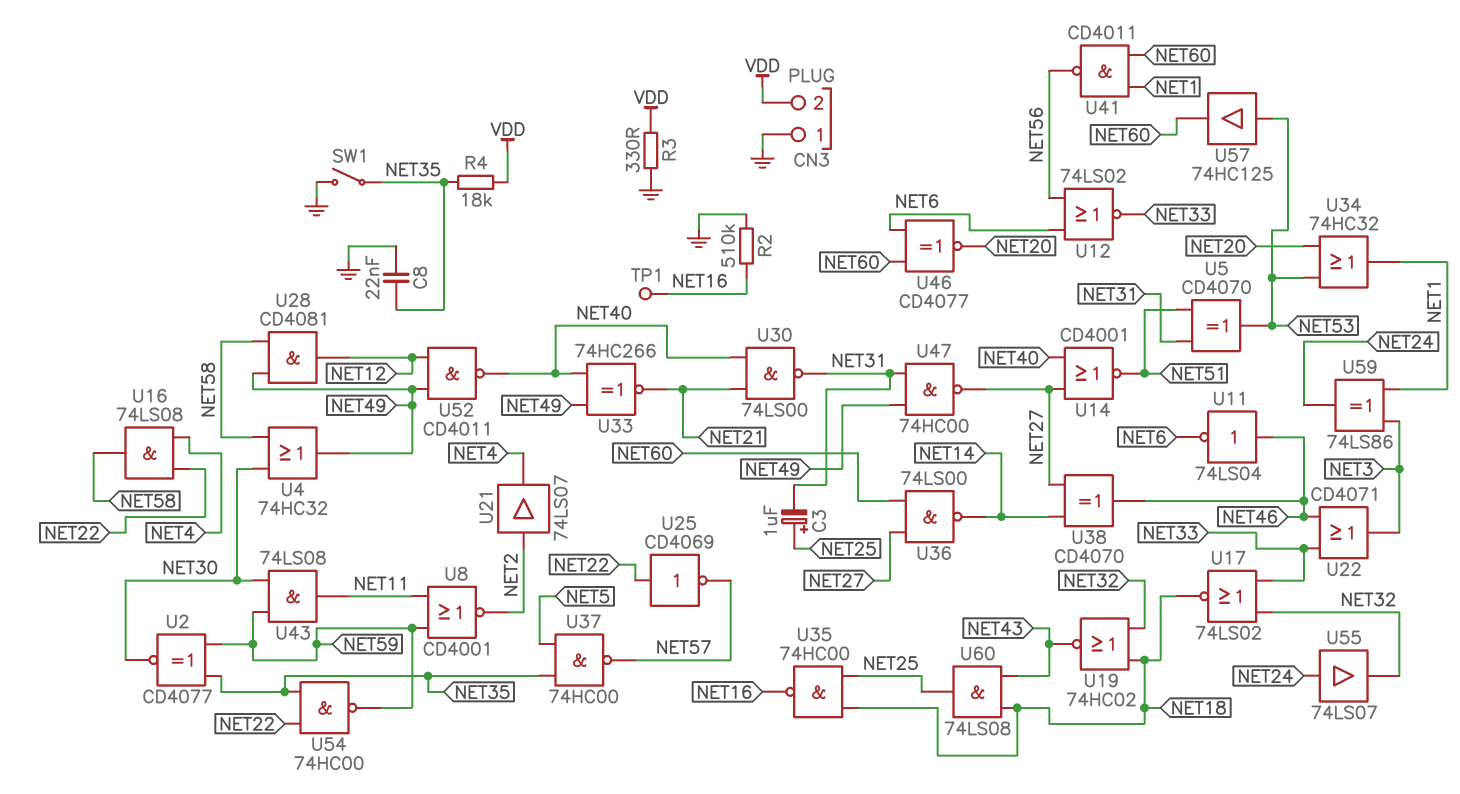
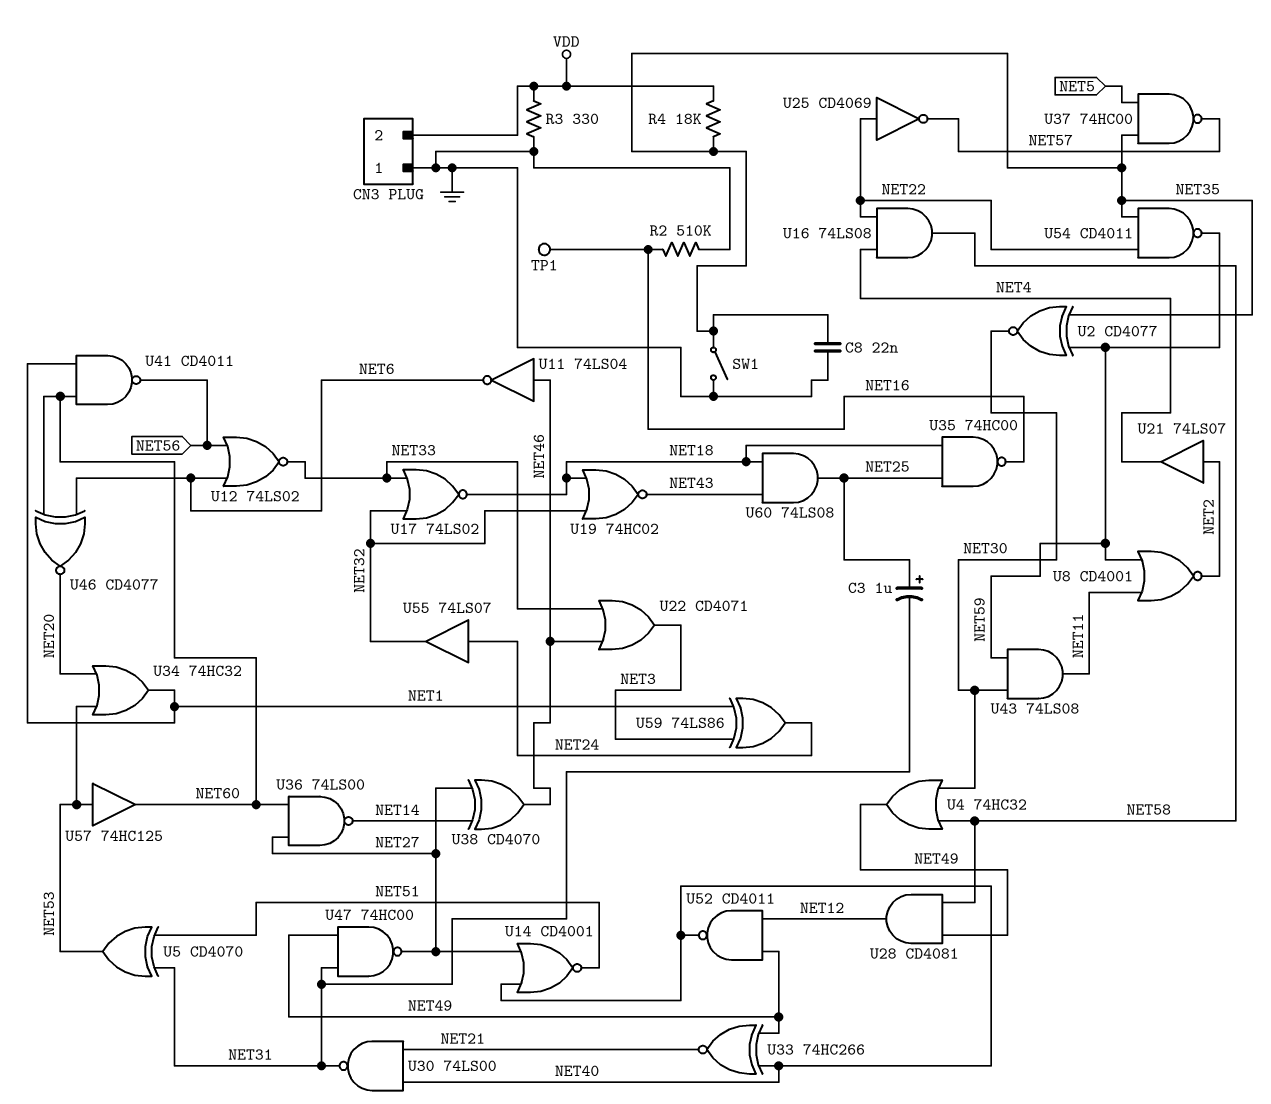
U54: NAND 74HC00 (in NET22, in NET35, out NET59) -> NAND CD4011 (in NET22, in NET35, out NET59)

